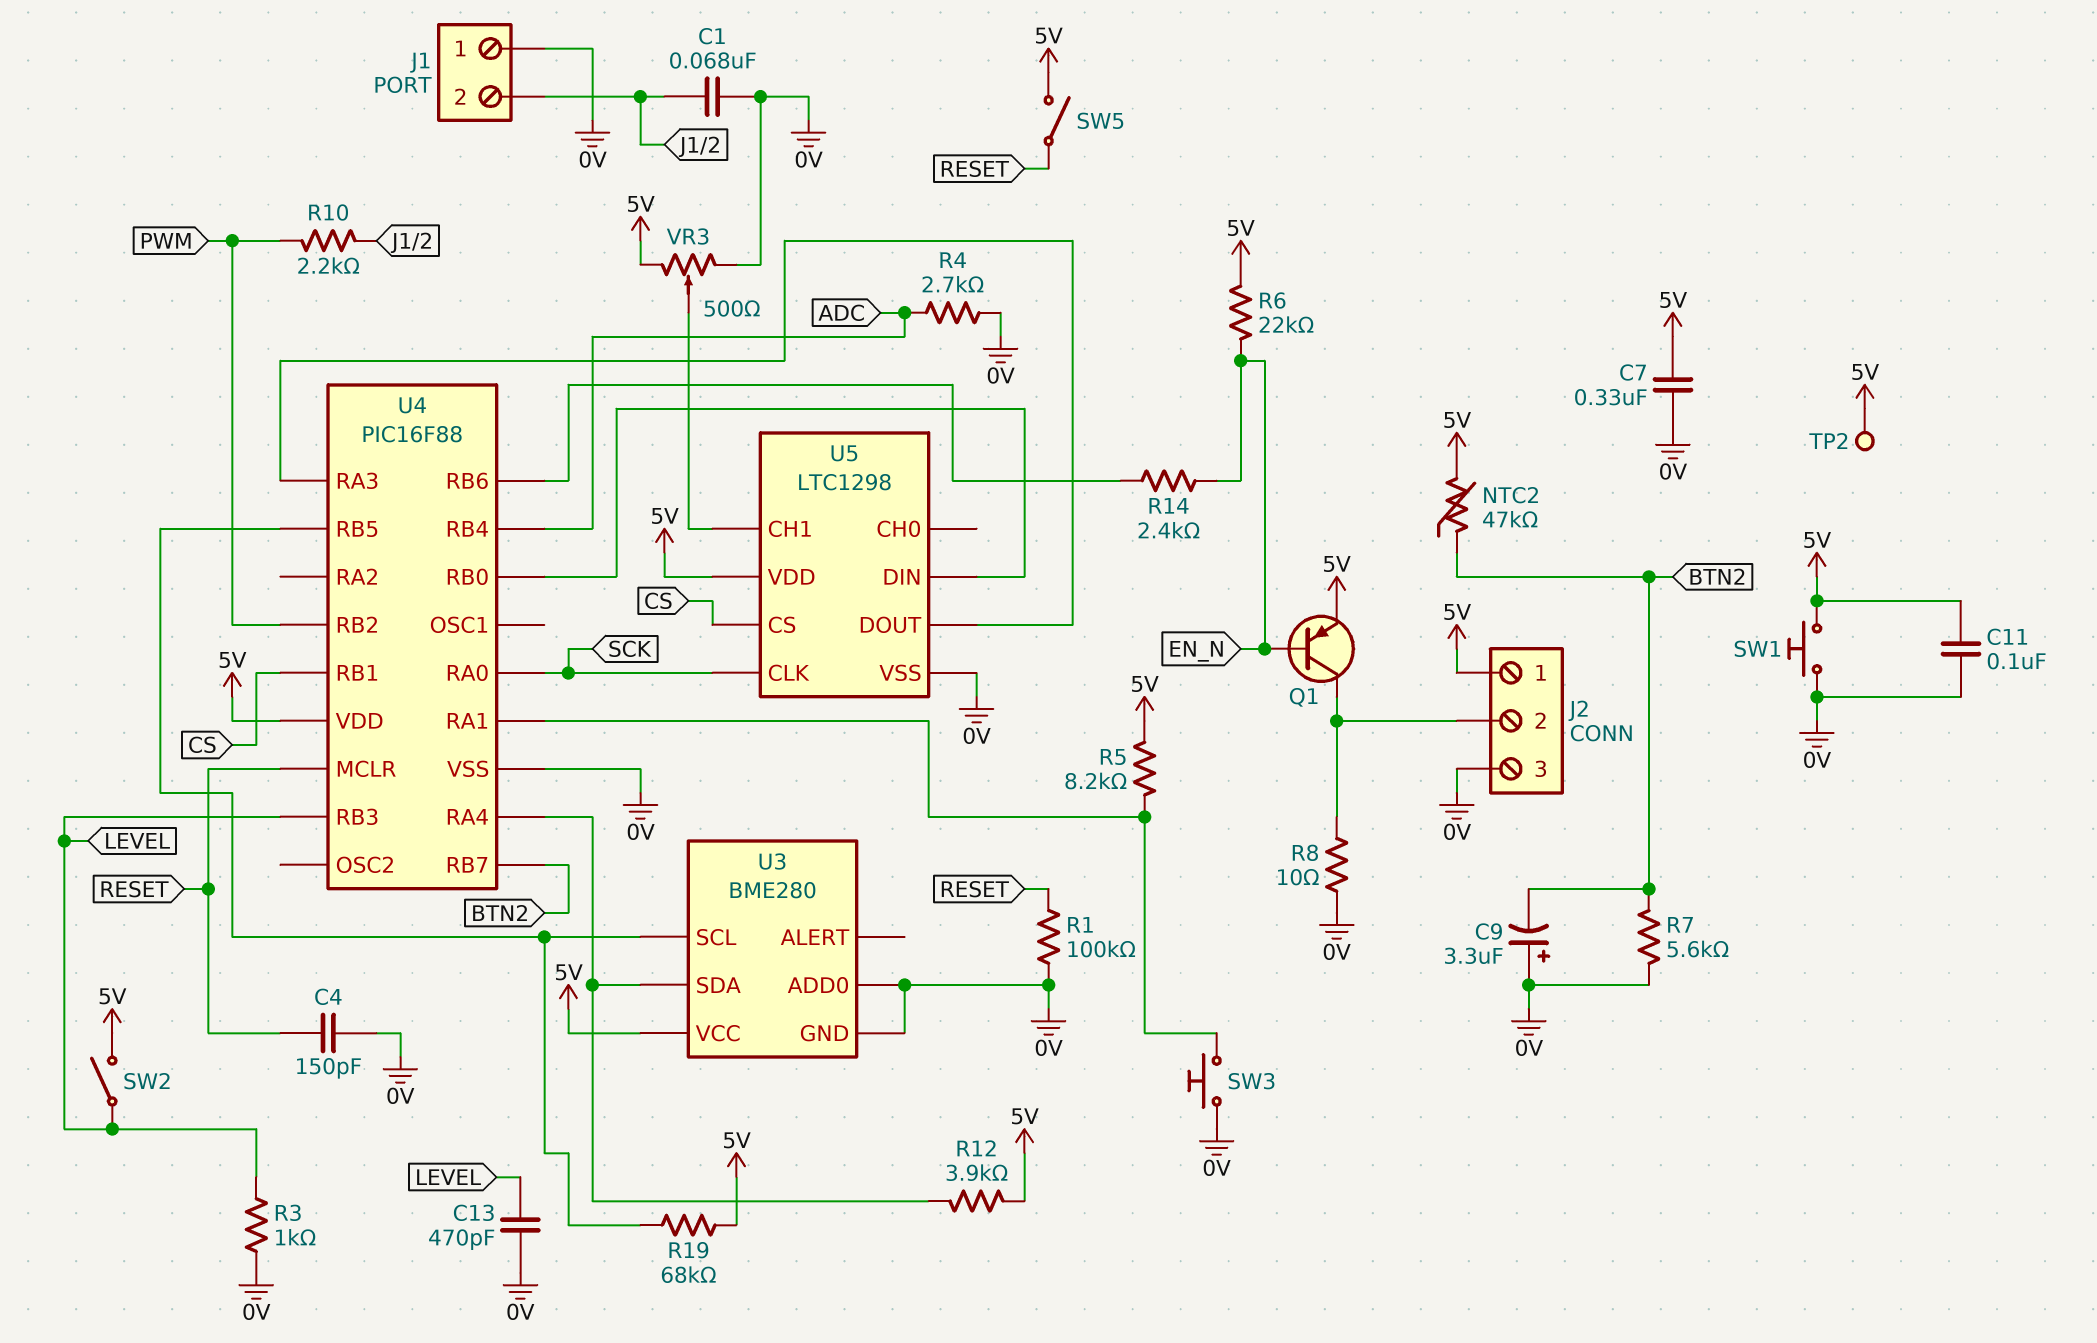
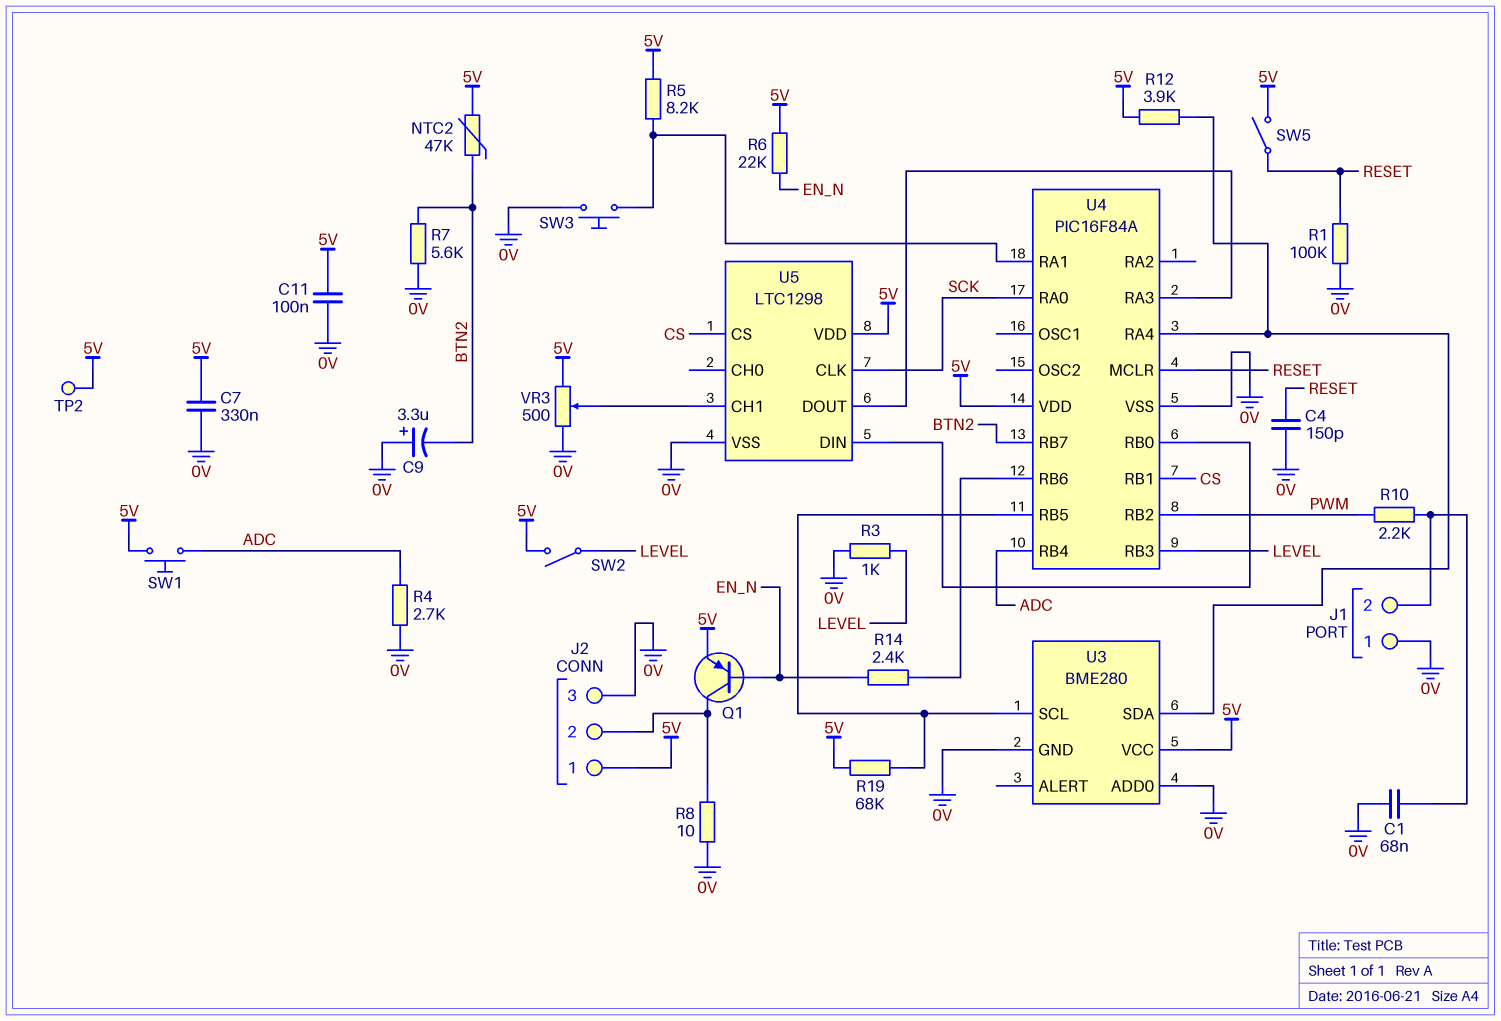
C13: 470pF (0V, LEVEL) -> none
SW1: button (0V, 5V) -> button (5V, ADC)
U4: PIC16F88 -> PIC16F84A

